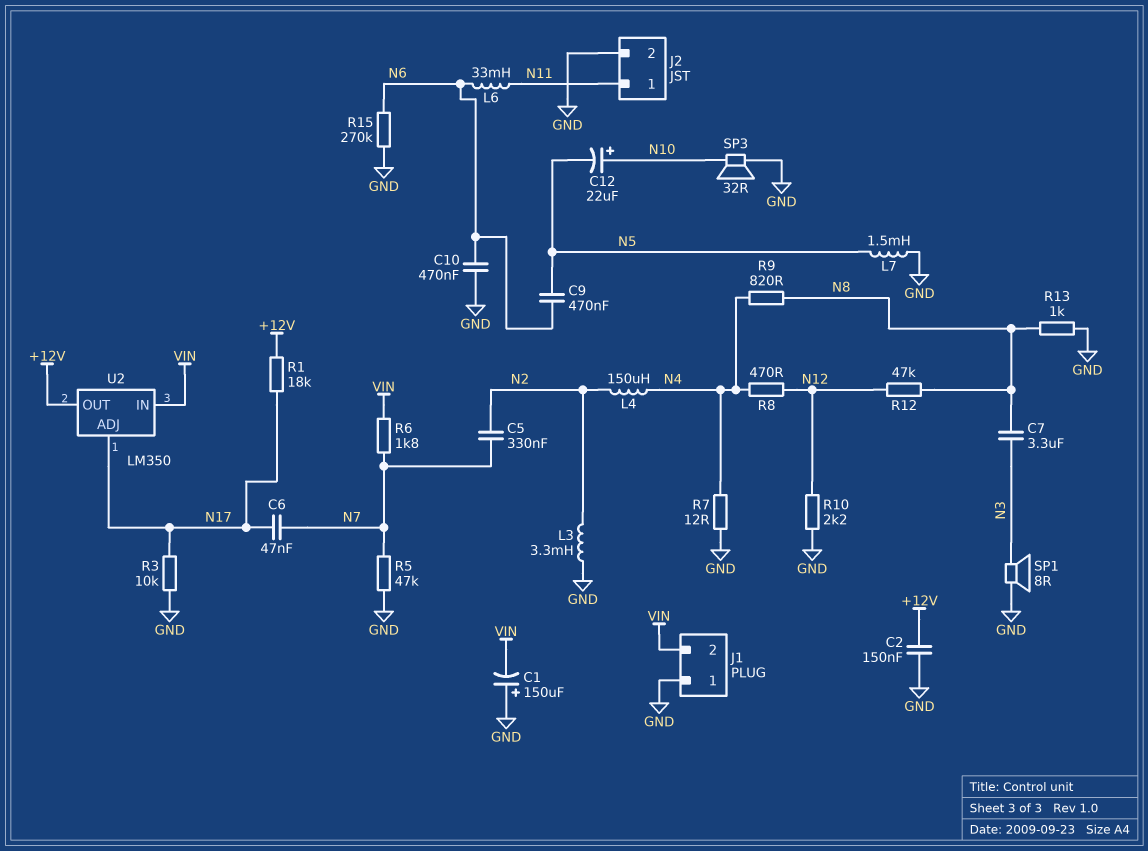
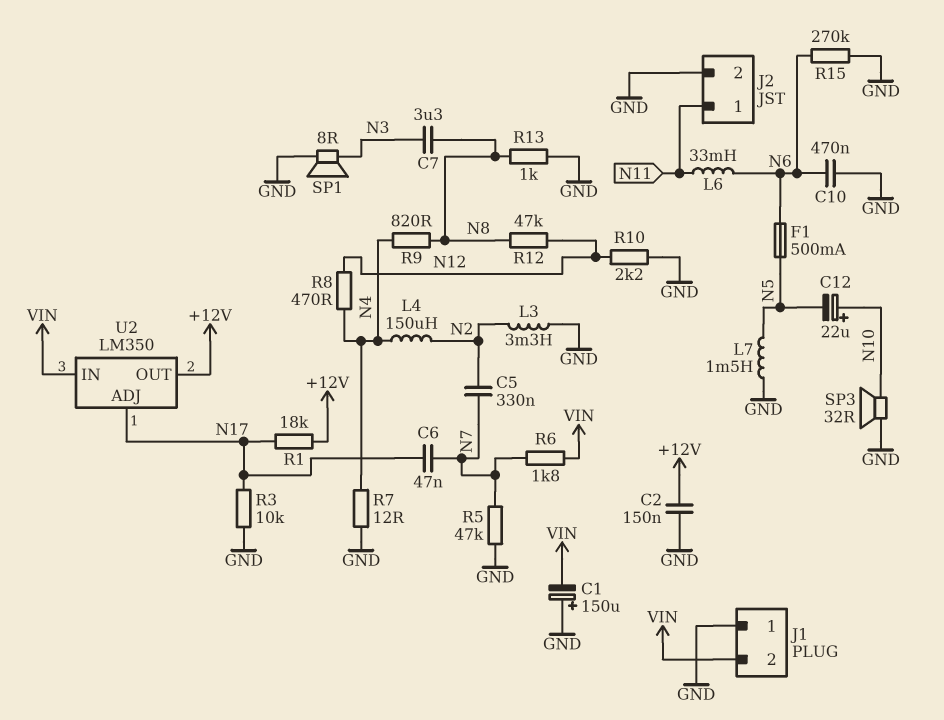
C9: 470nF (N5, N6) -> none
F1: none -> 500mA (N5, N6)

